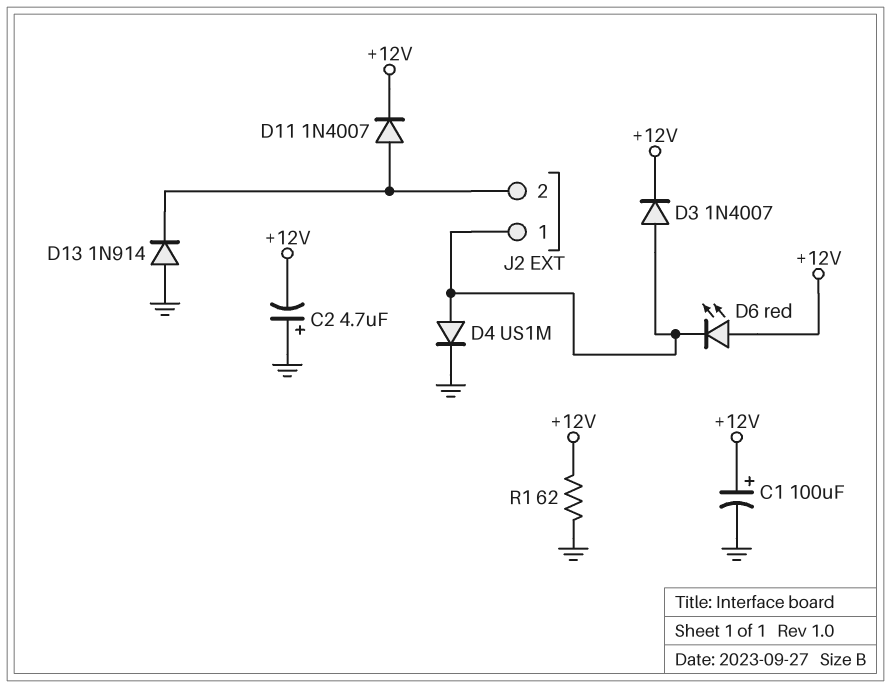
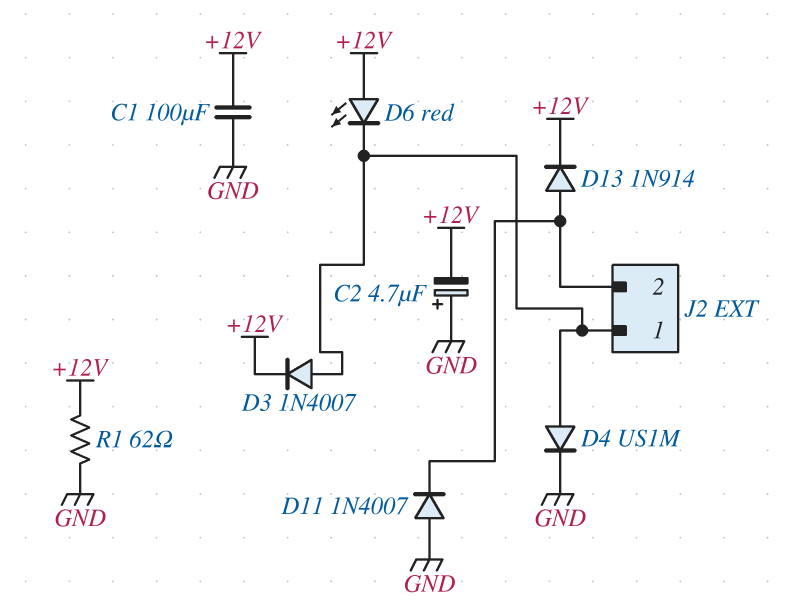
C1: 100uF (plus +12V, minus GND) -> 100uF (+12V, GND)
D11: diode 1N4007 (A J2/2, K +12V) -> diode 1N4007 (A GND, K J2/2)
D13: diode 1N914 (A GND, K J2/2) -> diode 1N914 (A J2/2, K +12V)

